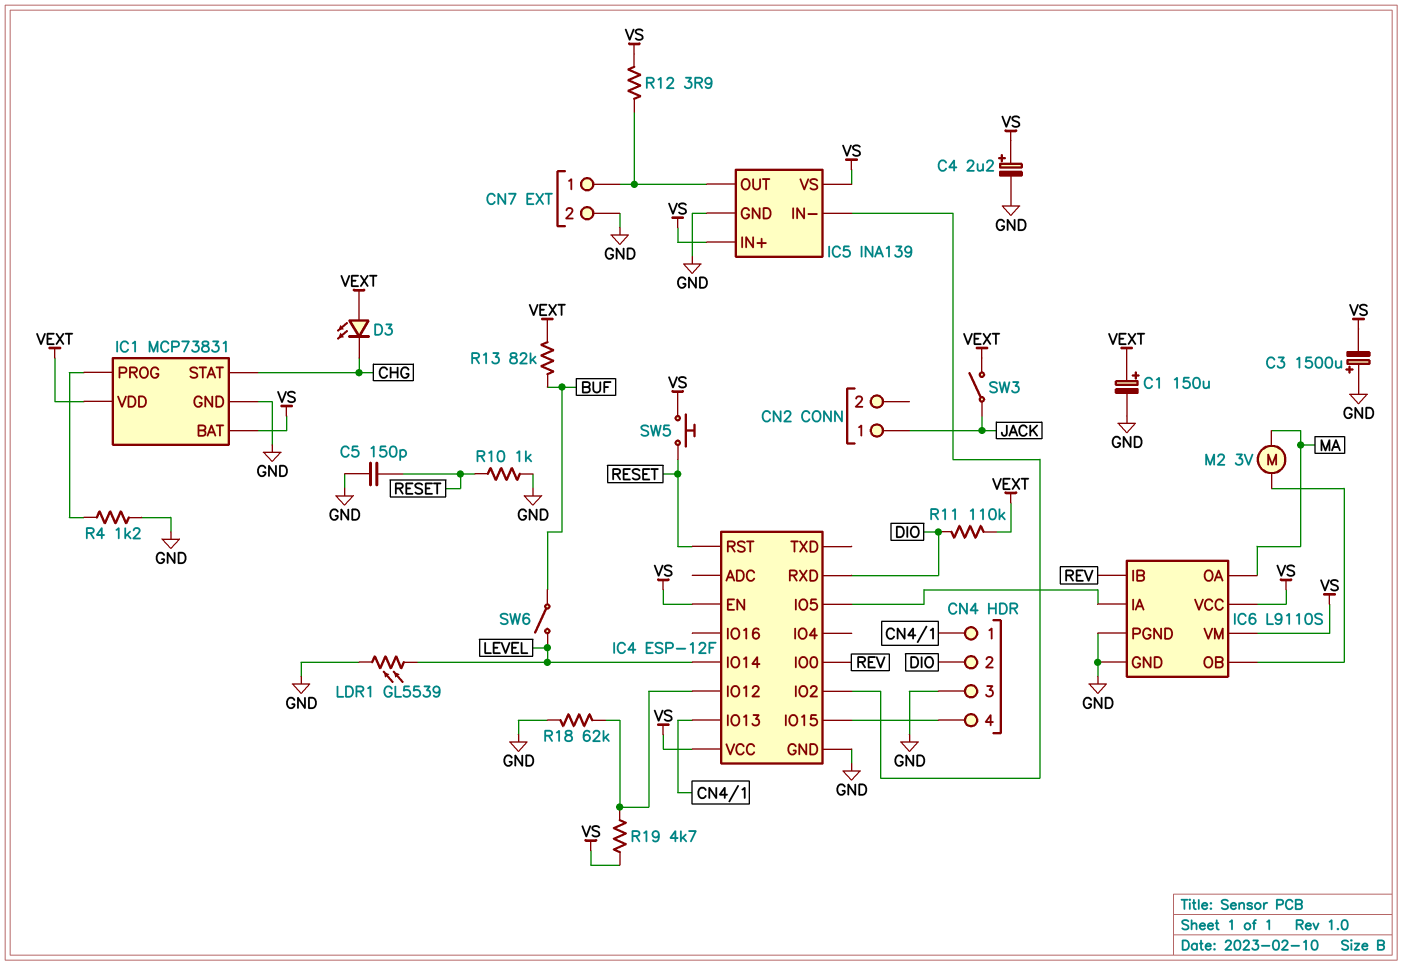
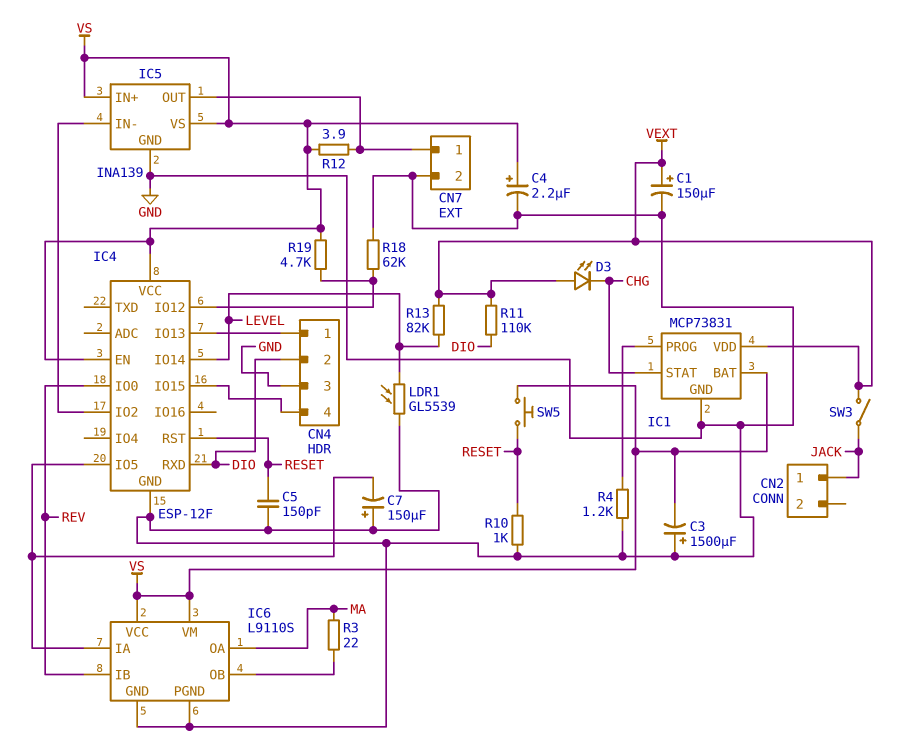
C7: none -> 150uF (plus GND, minus IC4/IO5)
M2: motor 3V (IC6/OB, MA) -> none
R3: none -> 22 (IC6/OB, MA)
R13: 82k (BUF, VEXT) -> 82k (LEVEL, VEXT)
SW6: switch (BUF, LEVEL) -> none

